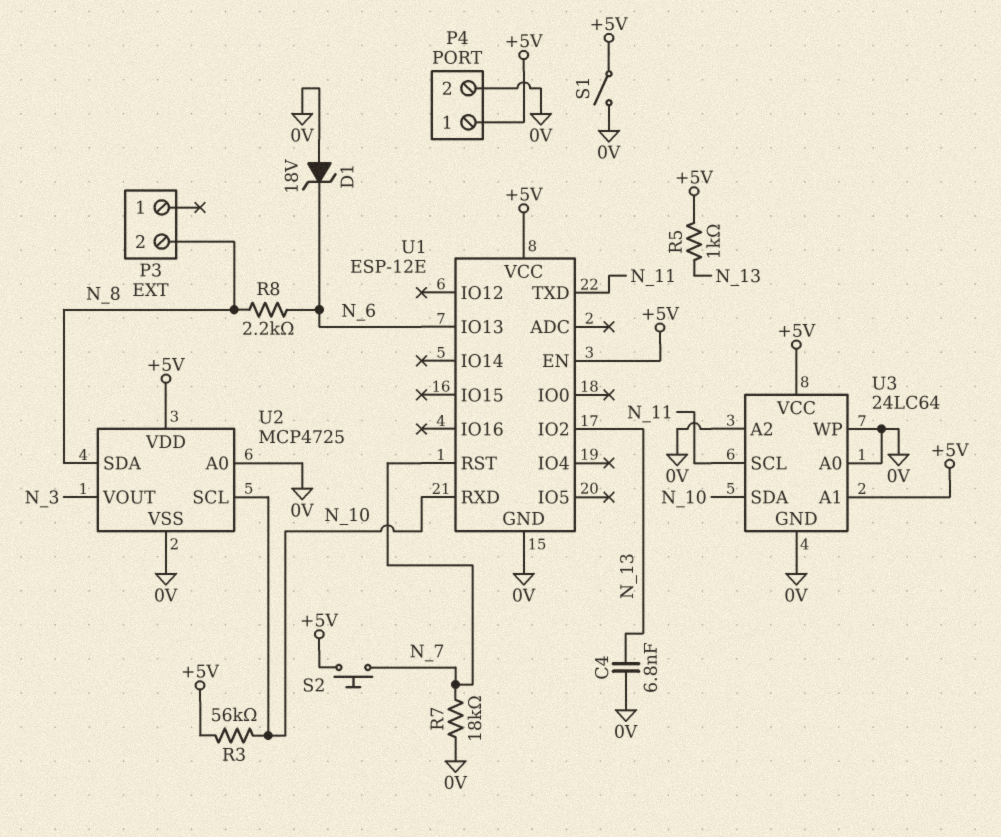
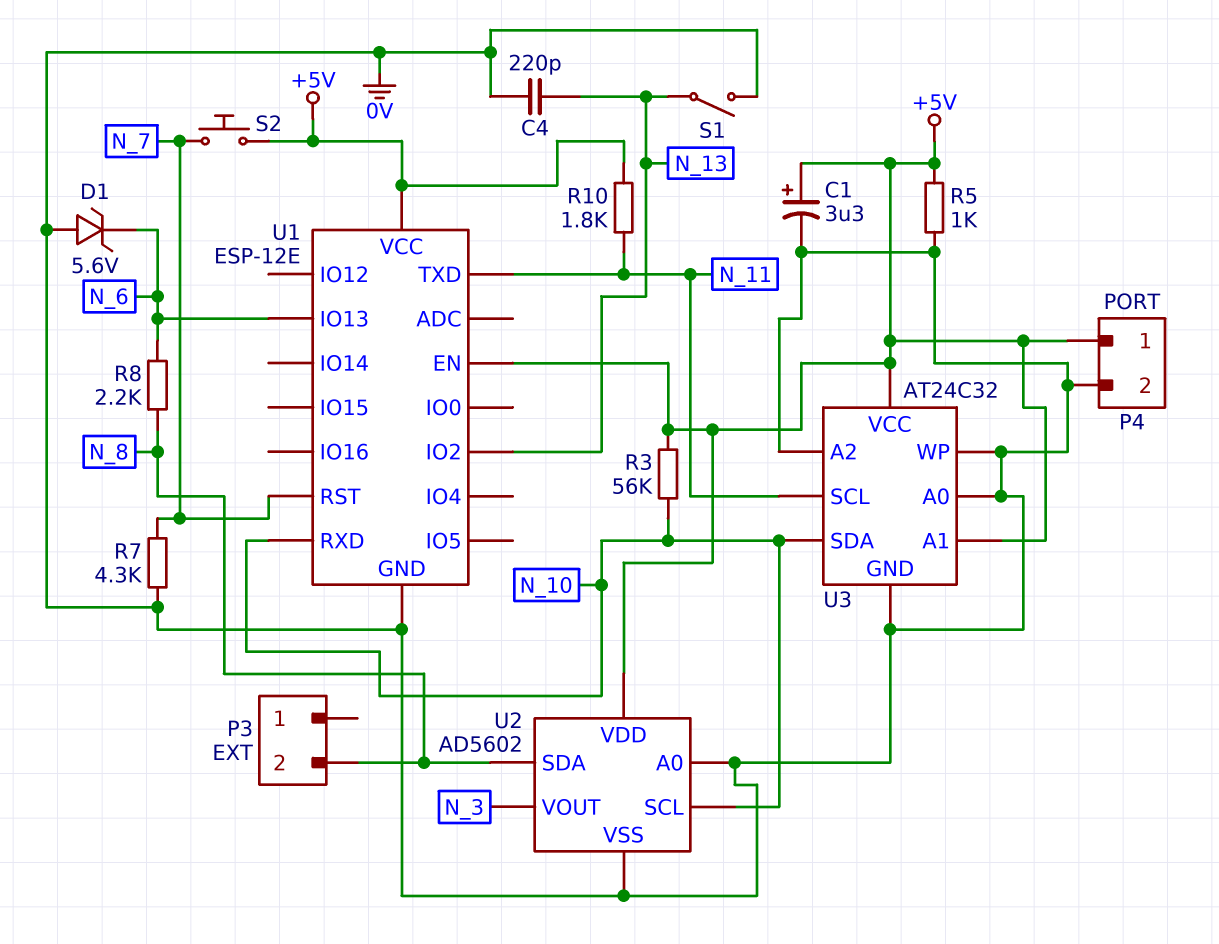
C1: none -> 3.3uF (plus +5V, minus 0V)
C4: 6.8nF (0V, N_13) -> 220pF (0V, N_13)
D1: zener 18V (A 0V, K N_6) -> zener 5.6V (A 0V, K N_6)
R5: 1k (+5V, N_13) -> 1k (+5V, 0V)
R7: 18k (0V, N_7) -> 4.3k (0V, N_7)
R10: none -> 1.8k (+5V, N_11)
S1: switch (+5V, 0V) -> switch (0V, N_13)
U2: MCP4725 -> AD5602
U3: 24LC64 -> AT24C32

